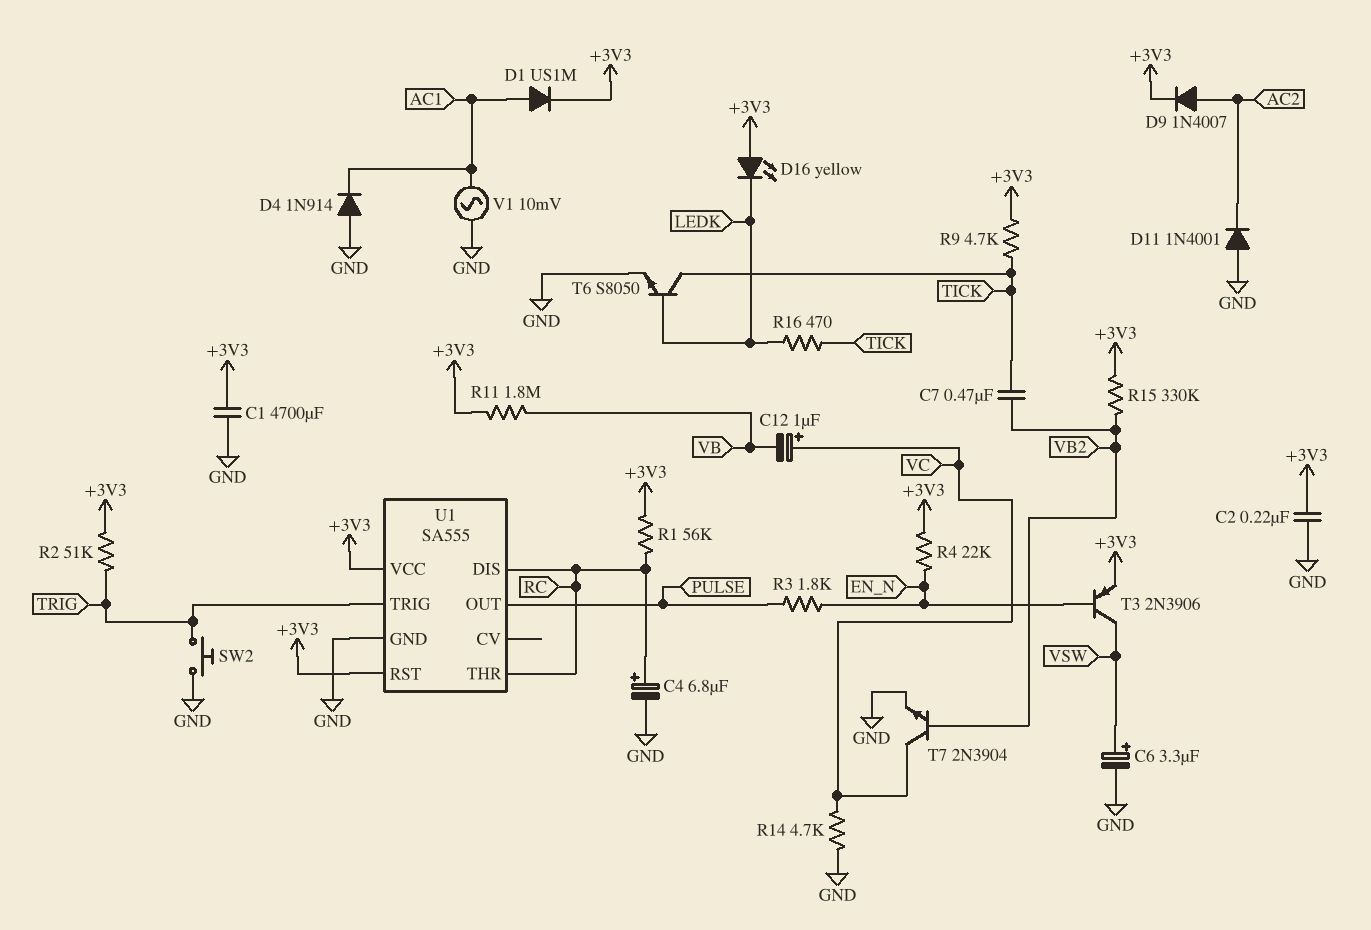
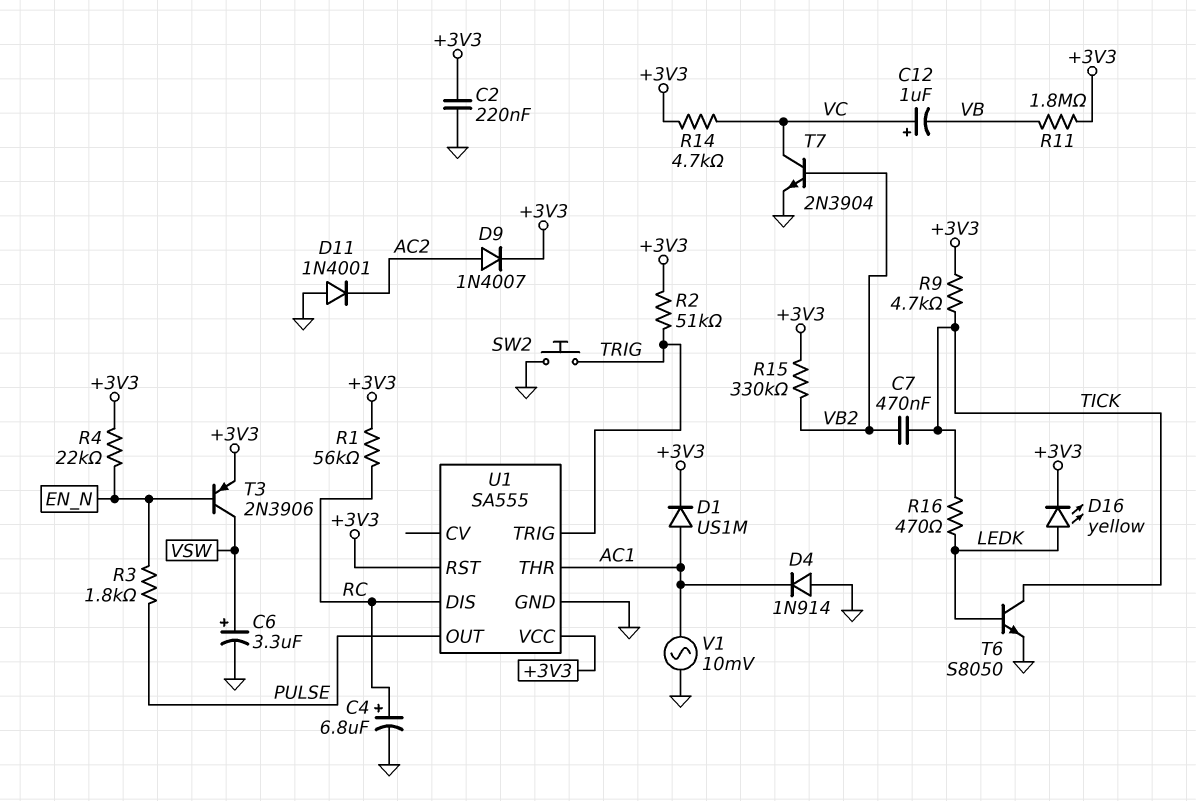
C1: 4700uF (+3V3, GND) -> none
D16: LED yellow (A +3V3, K LEDK) -> LED yellow (A LEDK, K +3V3)
R14: 4.7k (GND, VC) -> 4.7k (+3V3, VC)
U1 pin THR: RC -> AC1

